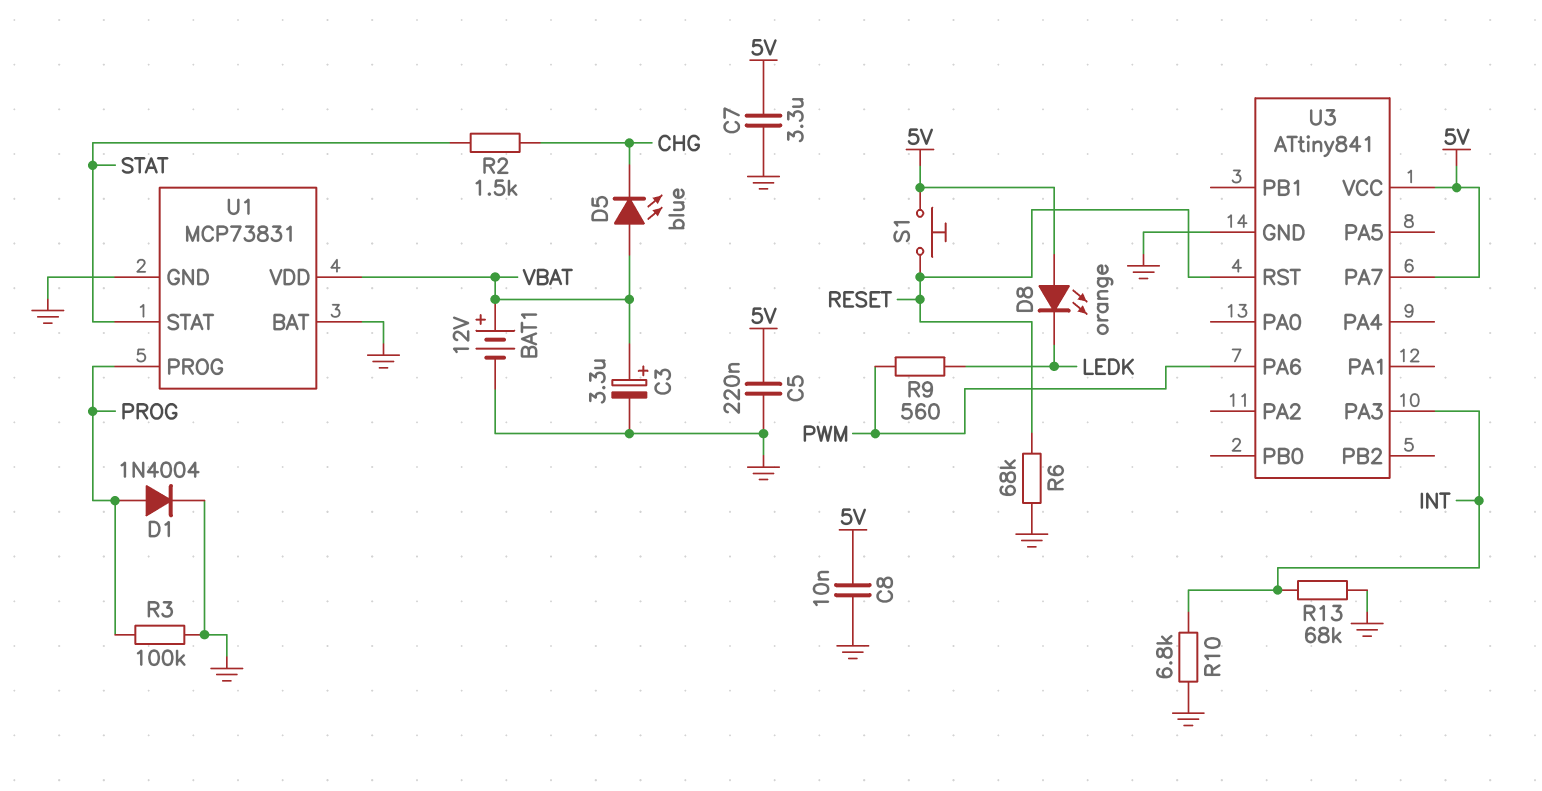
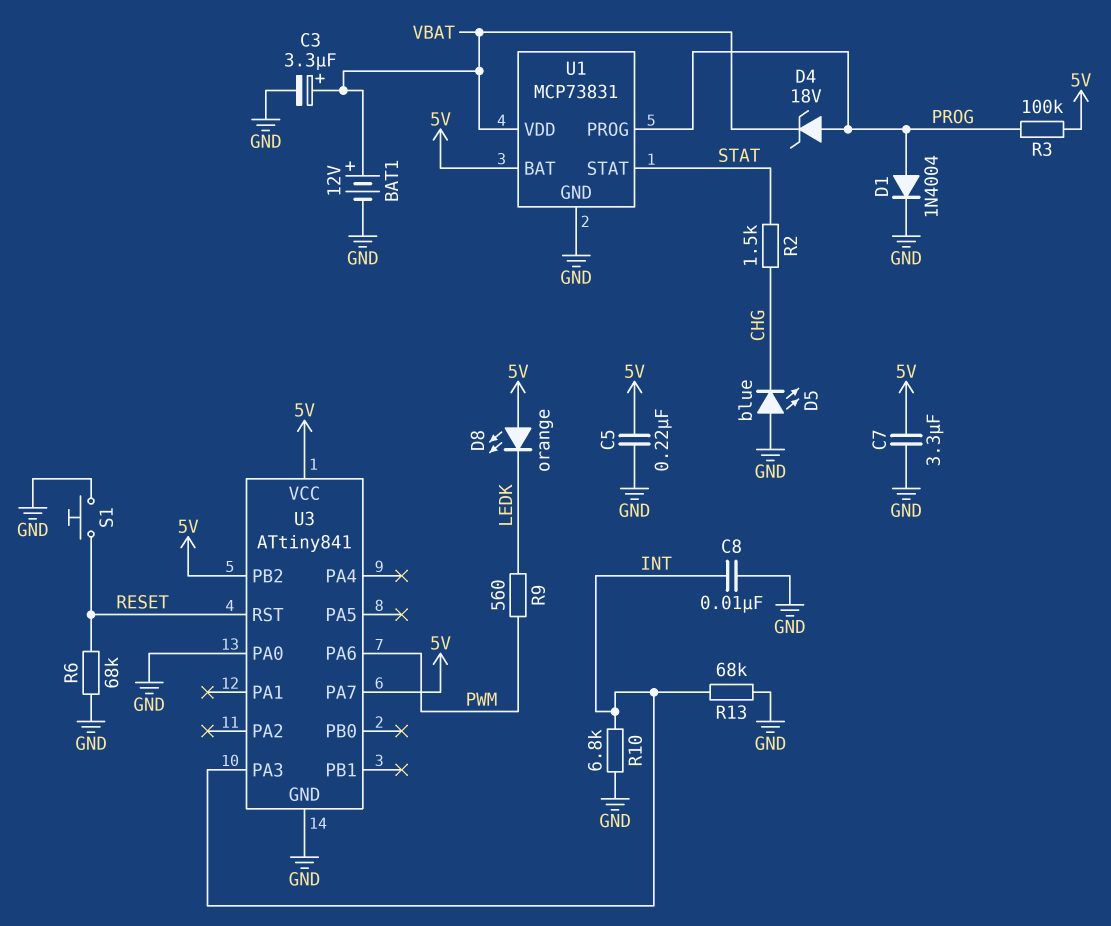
C8: 10nF (5V, GND) -> 10nF (GND, INT)
D4: none -> zener 18V (A PROG, K VBAT)
D5: LED blue (A VBAT, K CHG) -> LED blue (A GND, K CHG)
R3: 100k (GND, PROG) -> 100k (5V, PROG)
S1: button (5V, RESET) -> button (GND, RESET)
U1 pin BAT: GND -> 5V
U3 pin PA0: none -> GND
U3 pin PB2: none -> 5V

